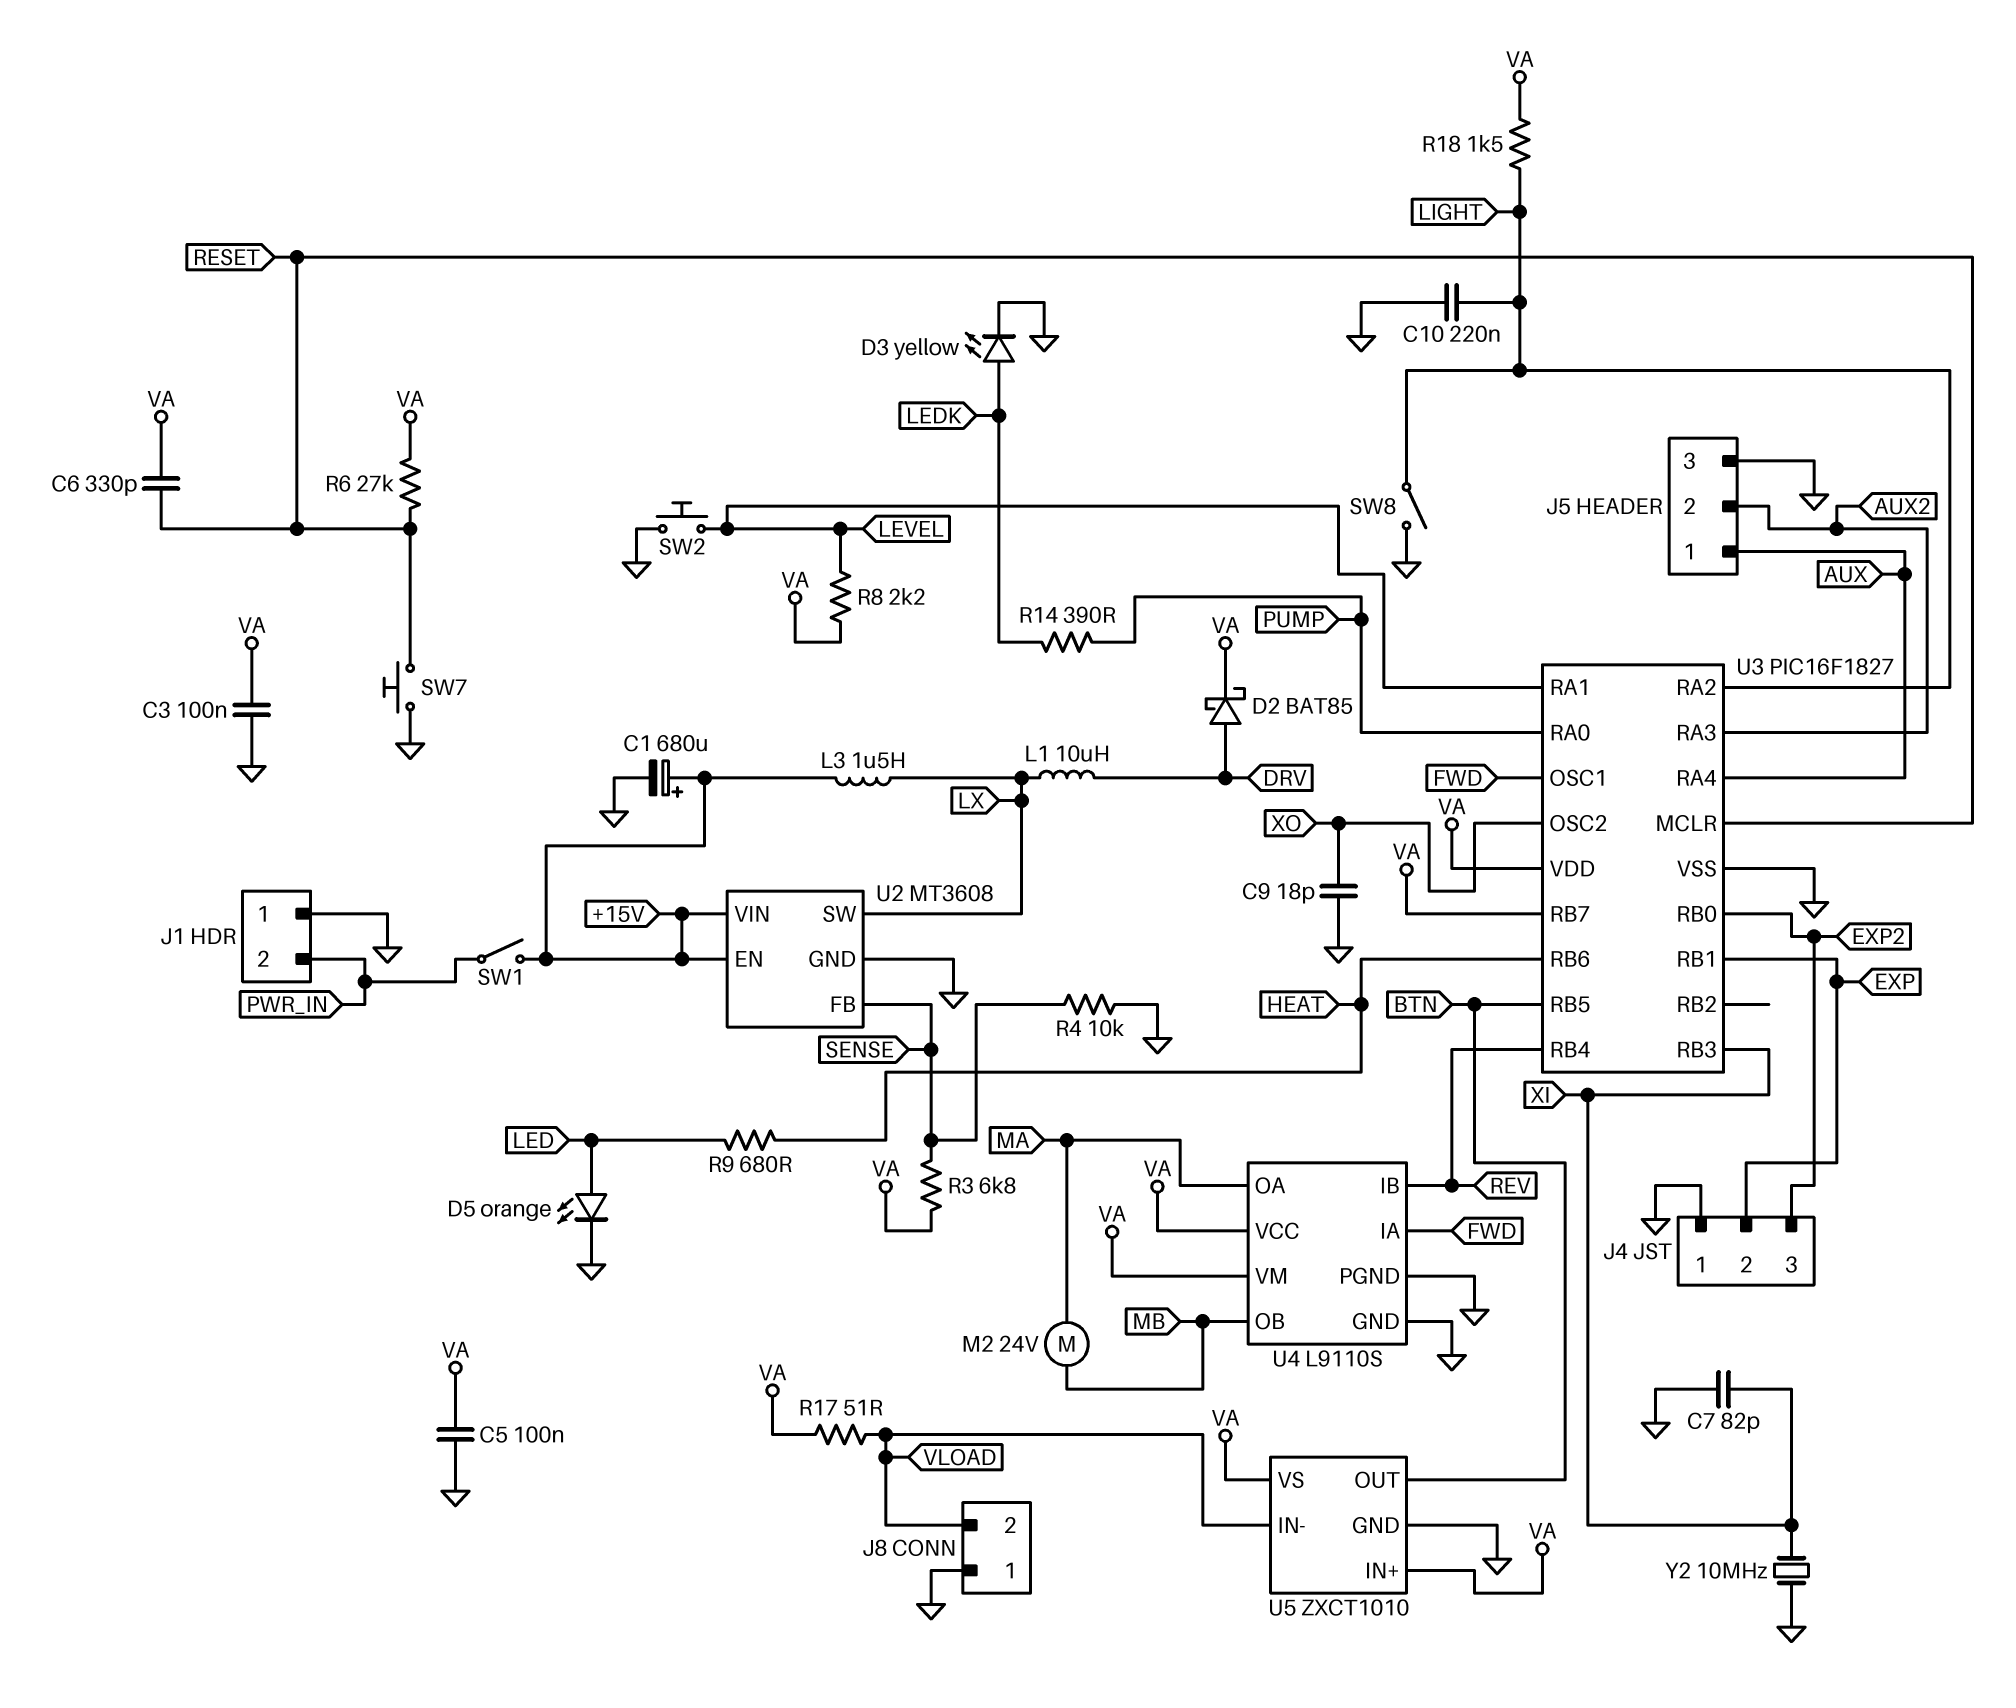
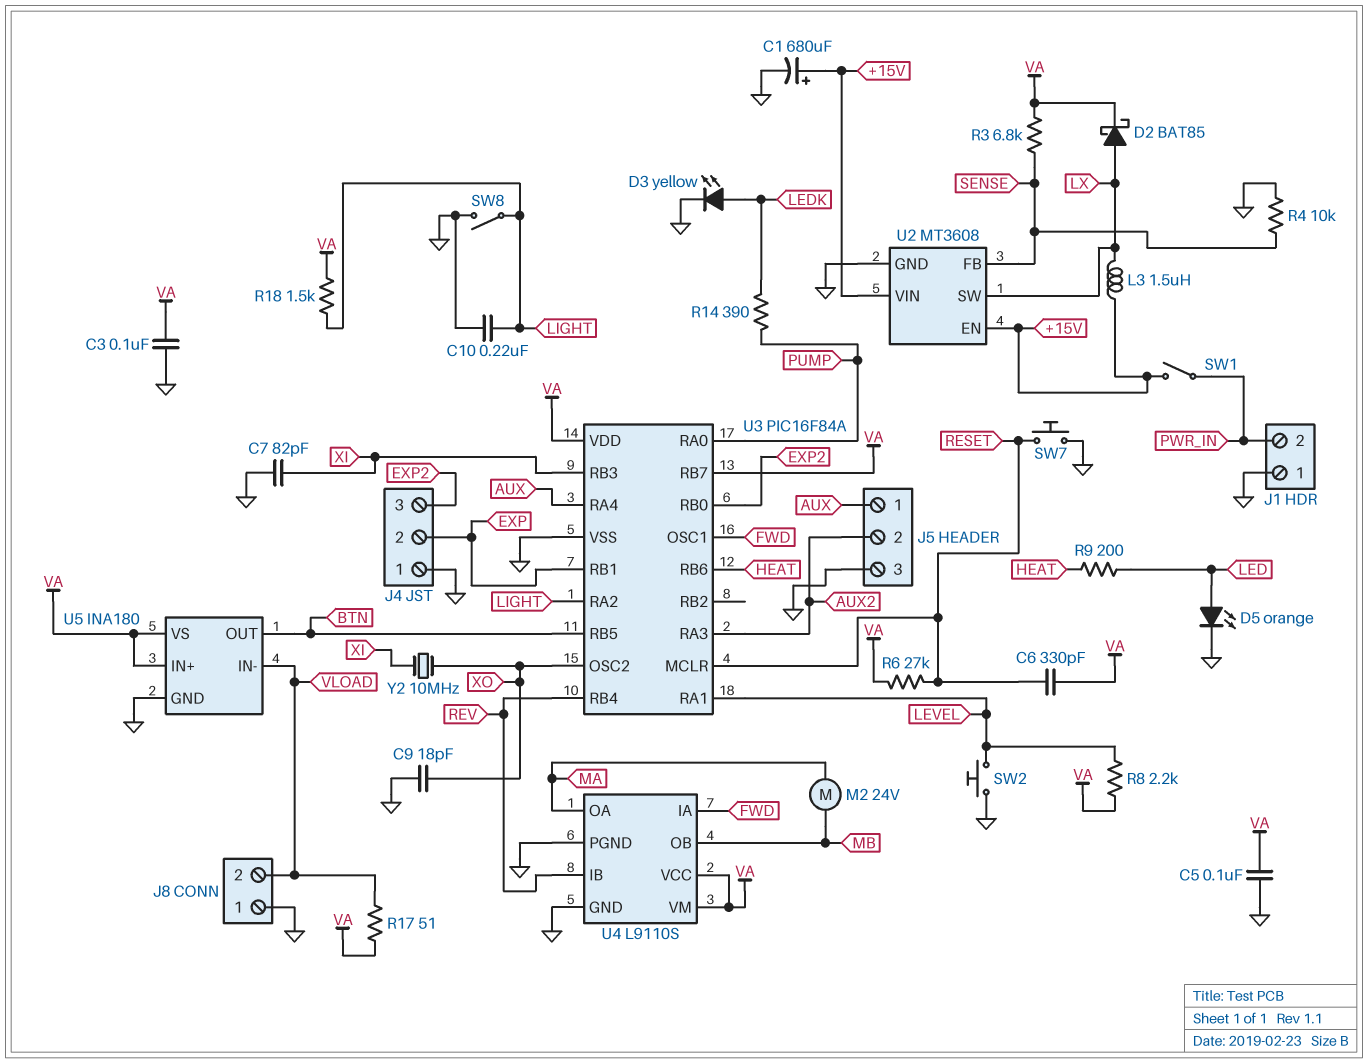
D2: schottky BAT85 (A DRV, K VA) -> schottky BAT85 (A LX, K VA)
L1: 10uH (DRV, LX) -> none
R9: 680 (HEAT, LED) -> 200 (HEAT, LED)
U3: PIC16F1827 -> PIC16F84A
U5: ZXCT1010 -> INA180
Y2: 10MHz (GND, XI) -> 10MHz (XI, XO)

